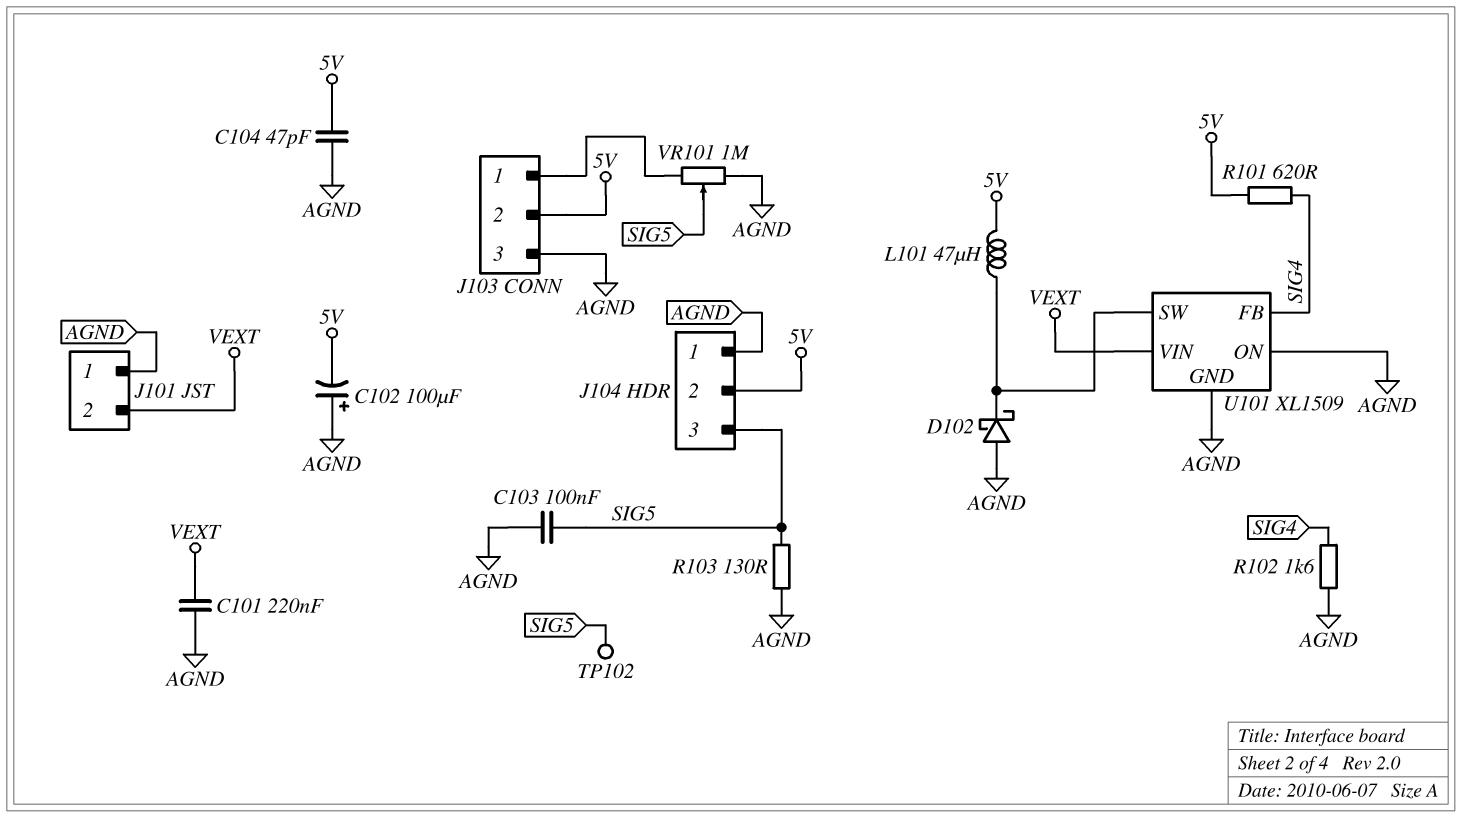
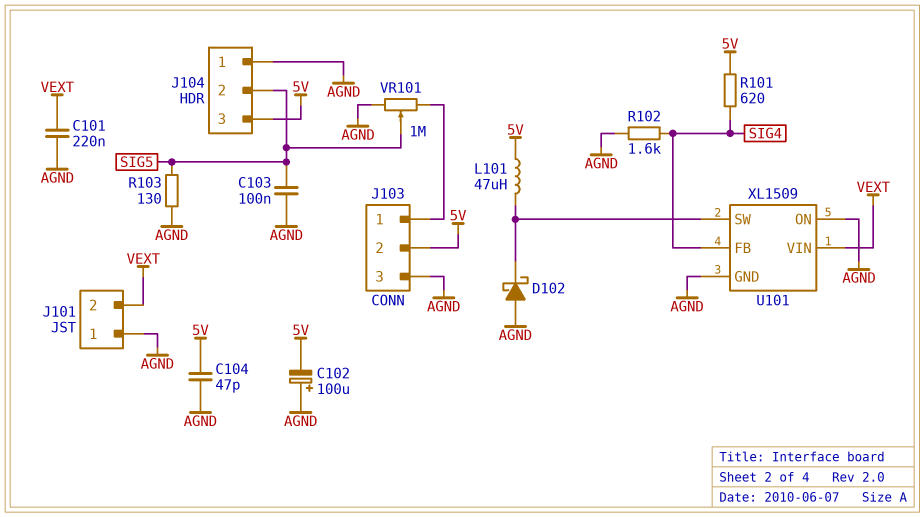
J104 pin 2: 5V -> SIG5
J104 pin 3: SIG5 -> 5V
TP102: test point (SIG5) -> none

